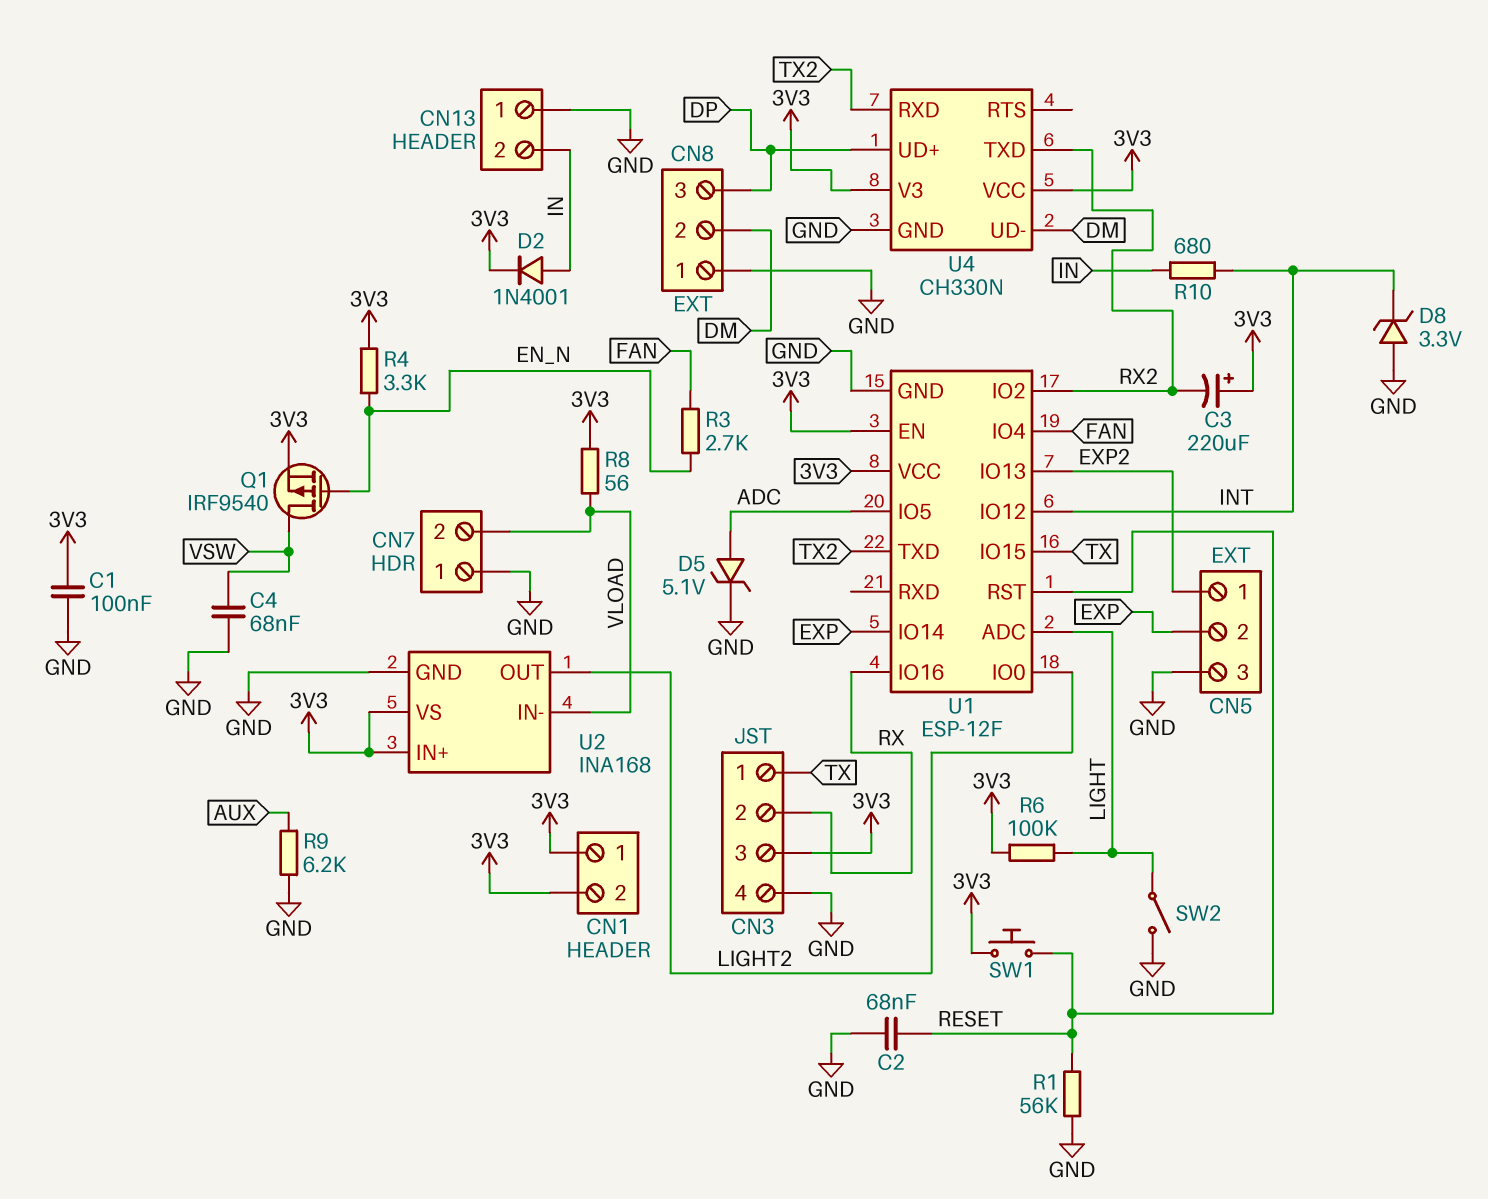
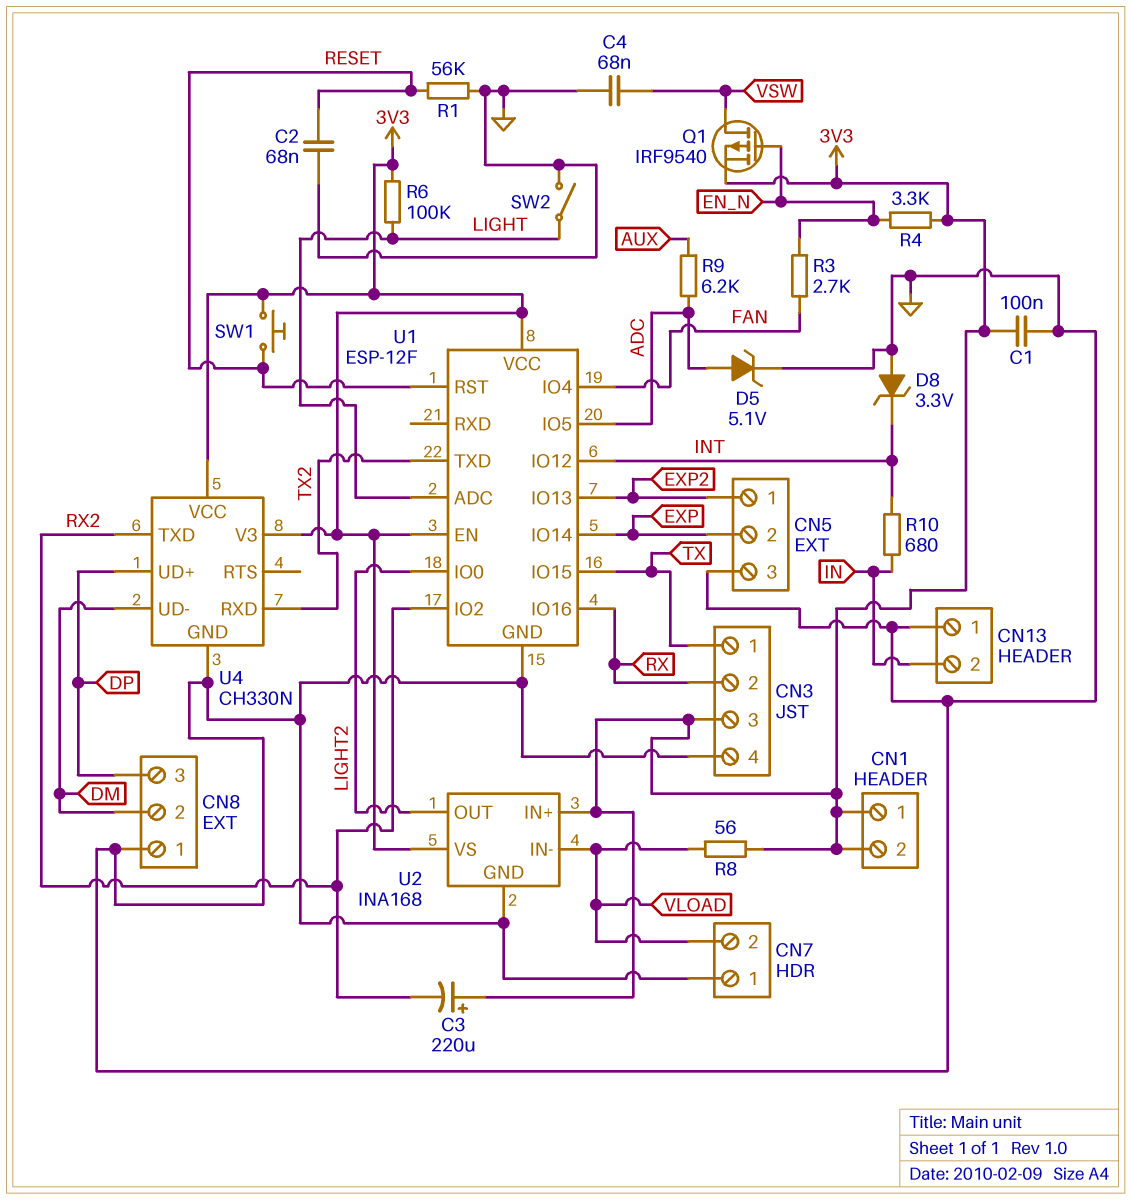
D2: diode 1N4001 (A IN, K 3V3) -> none
R9: 6.2k (AUX, GND) -> 6.2k (ADC, AUX)

